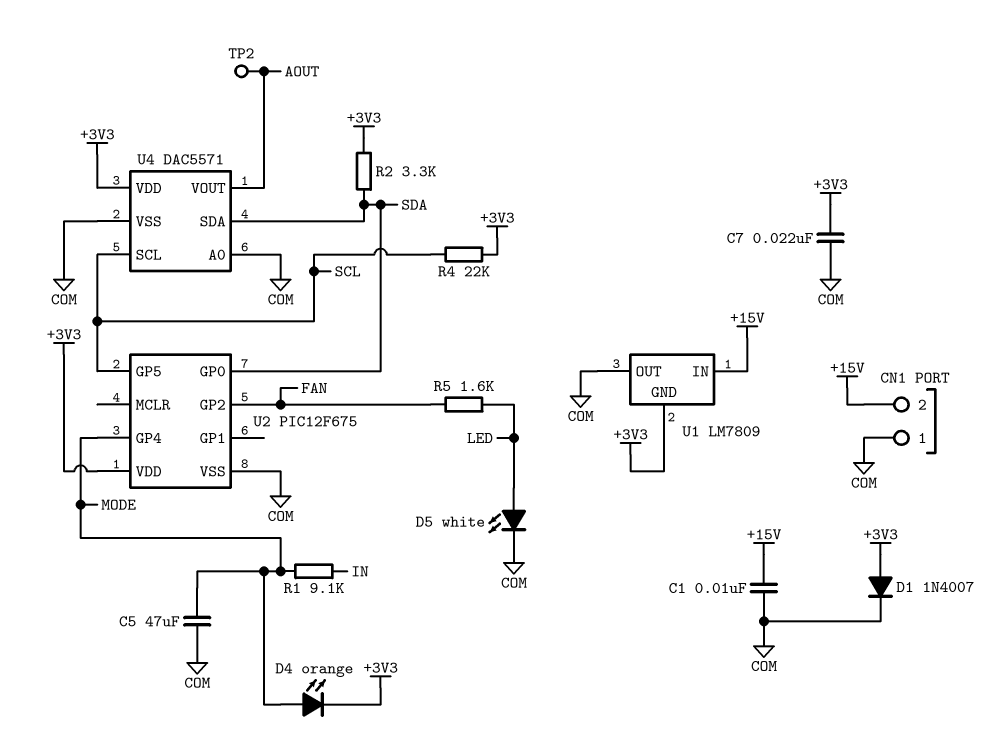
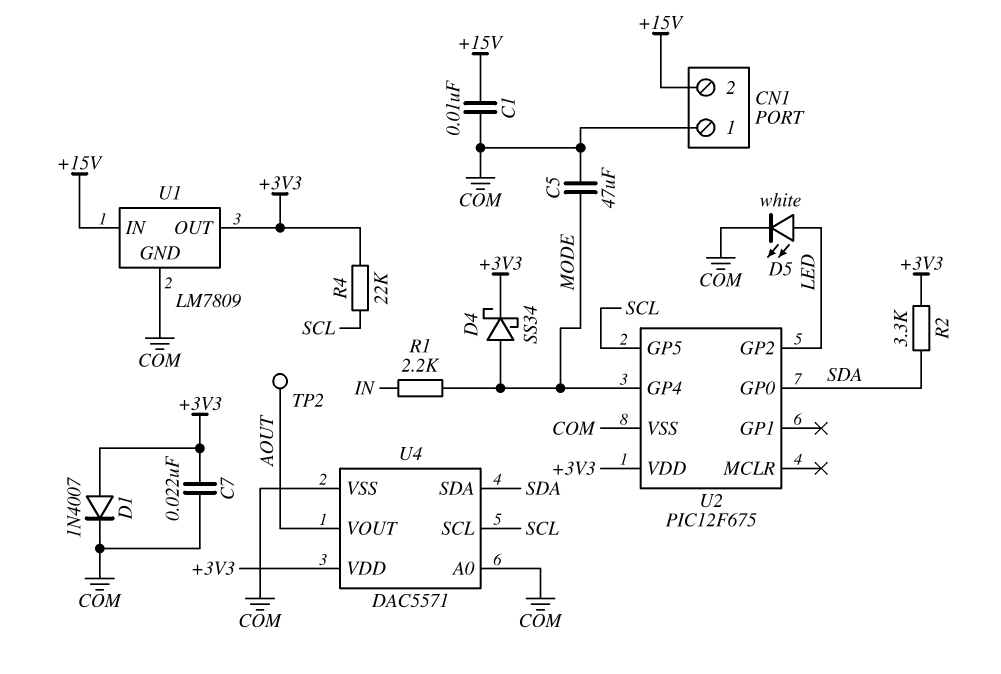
D4: LED orange (A MODE, K +3V3) -> schottky SS34 (A MODE, K +3V3)
R1: 9.1k (IN, MODE) -> 2.2k (IN, MODE)
R5: 1.6k (FAN, LED) -> none
U1 pin GND: +3V3 -> COM
U1 pin OUT: COM -> +3V3
U2 pin GP2: FAN -> LED

